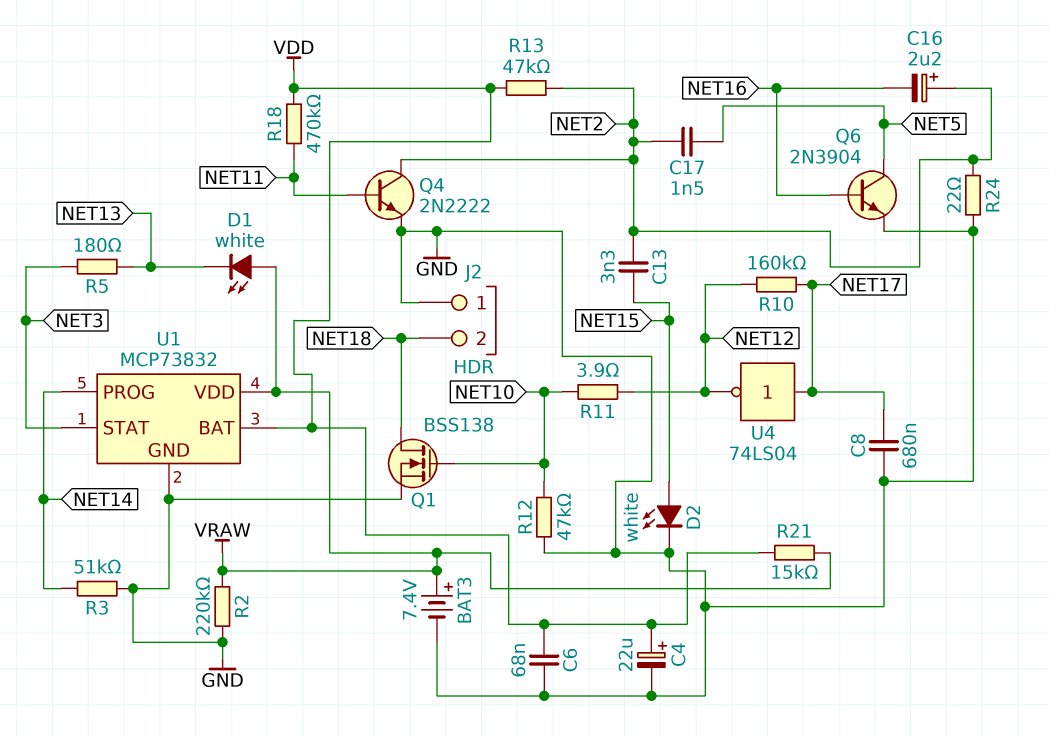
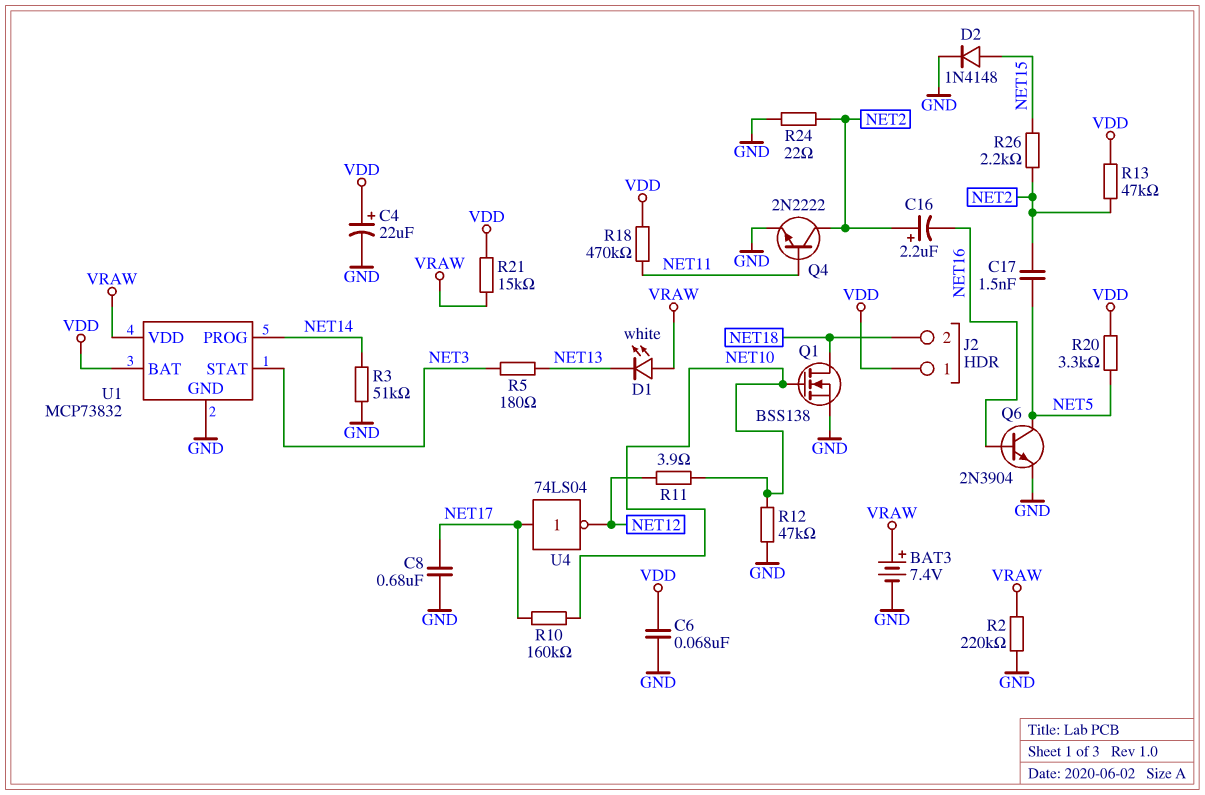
C13: 3.3nF (NET2, NET15) -> none
D2: LED white (A NET15, K GND) -> diode 1N4148 (A NET15, K GND)
J2 pin 1: GND -> VDD
R10: 160k (NET12, NET17) -> 160k (NET10, NET17)
R20: none -> 3.3k (NET5, VDD)
R26: none -> 2.2k (NET2, NET15)

